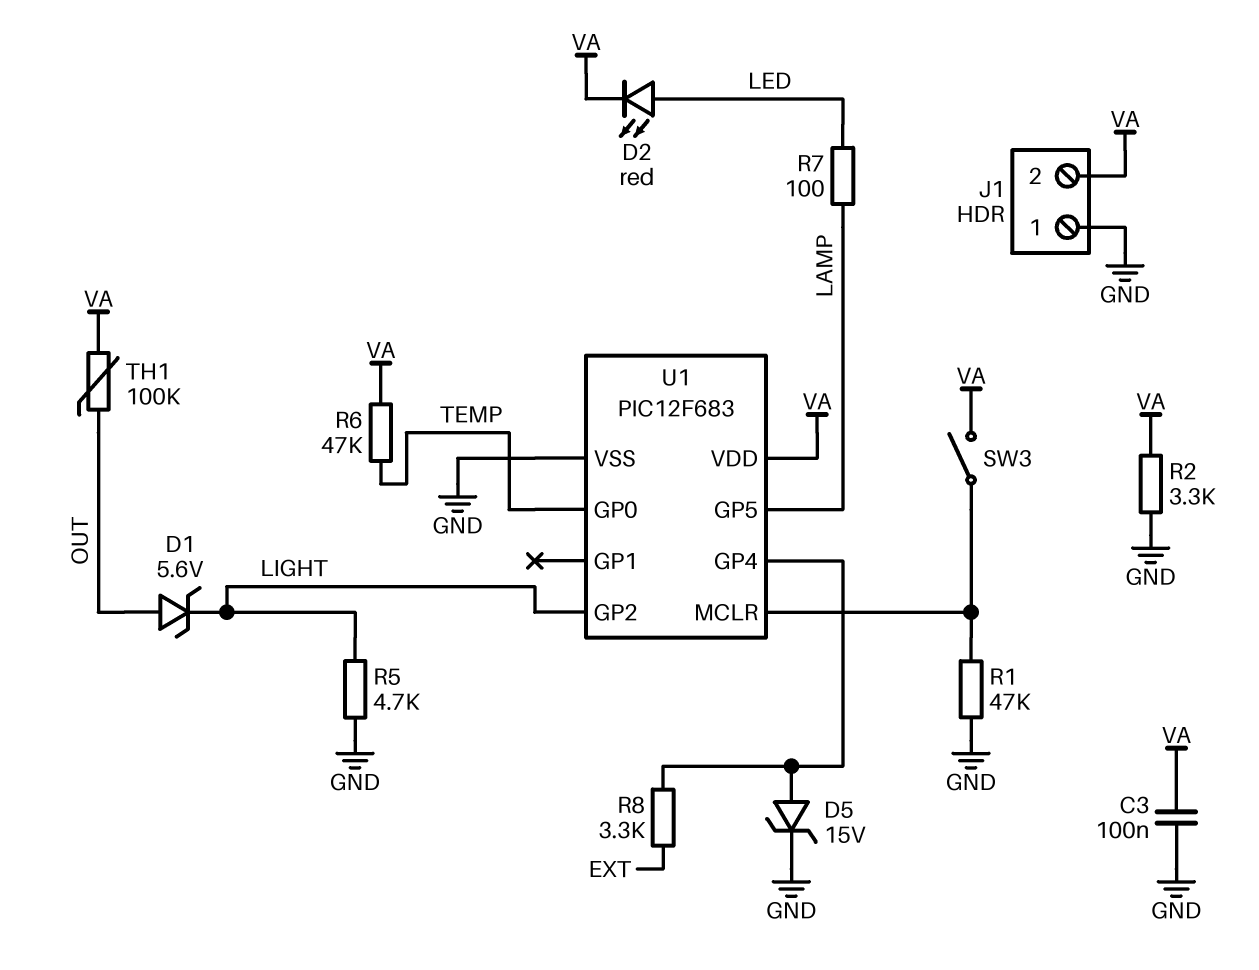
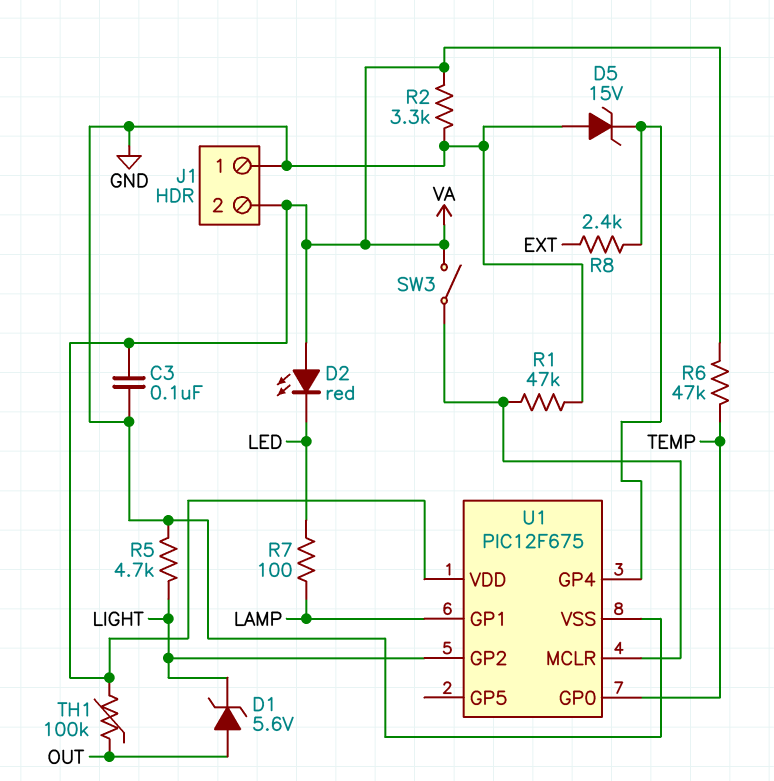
D2: LED red (A LED, K VA) -> LED red (A VA, K LED)
D5: zener 15V (A U1/GP4, K GND) -> zener 15V (A GND, K U1/GP4)
R8: 3.3k (EXT, U1/GP4) -> 2.4k (EXT, U1/GP4)
U1: PIC12F683 -> PIC12F675
U1 pin GP1: none -> LAMP
U1 pin GP5: LAMP -> none

